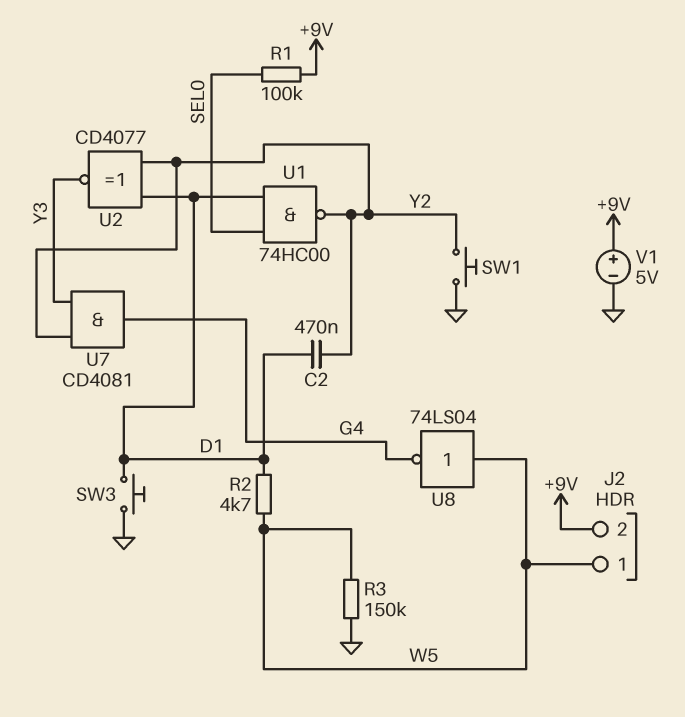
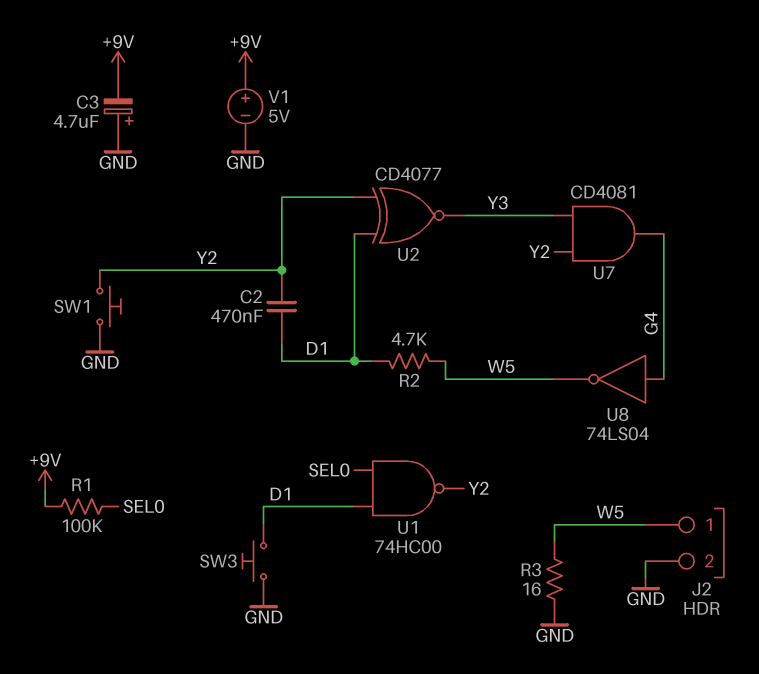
C3: none -> 4.7uF (plus GND, minus +9V)
J2 pin 2: +9V -> GND
R3: 150k (GND, W5) -> 16 (GND, W5)
U8: NOT 74LS04 (in W5, out G4) -> NOT 74LS04 (in G4, out W5)

